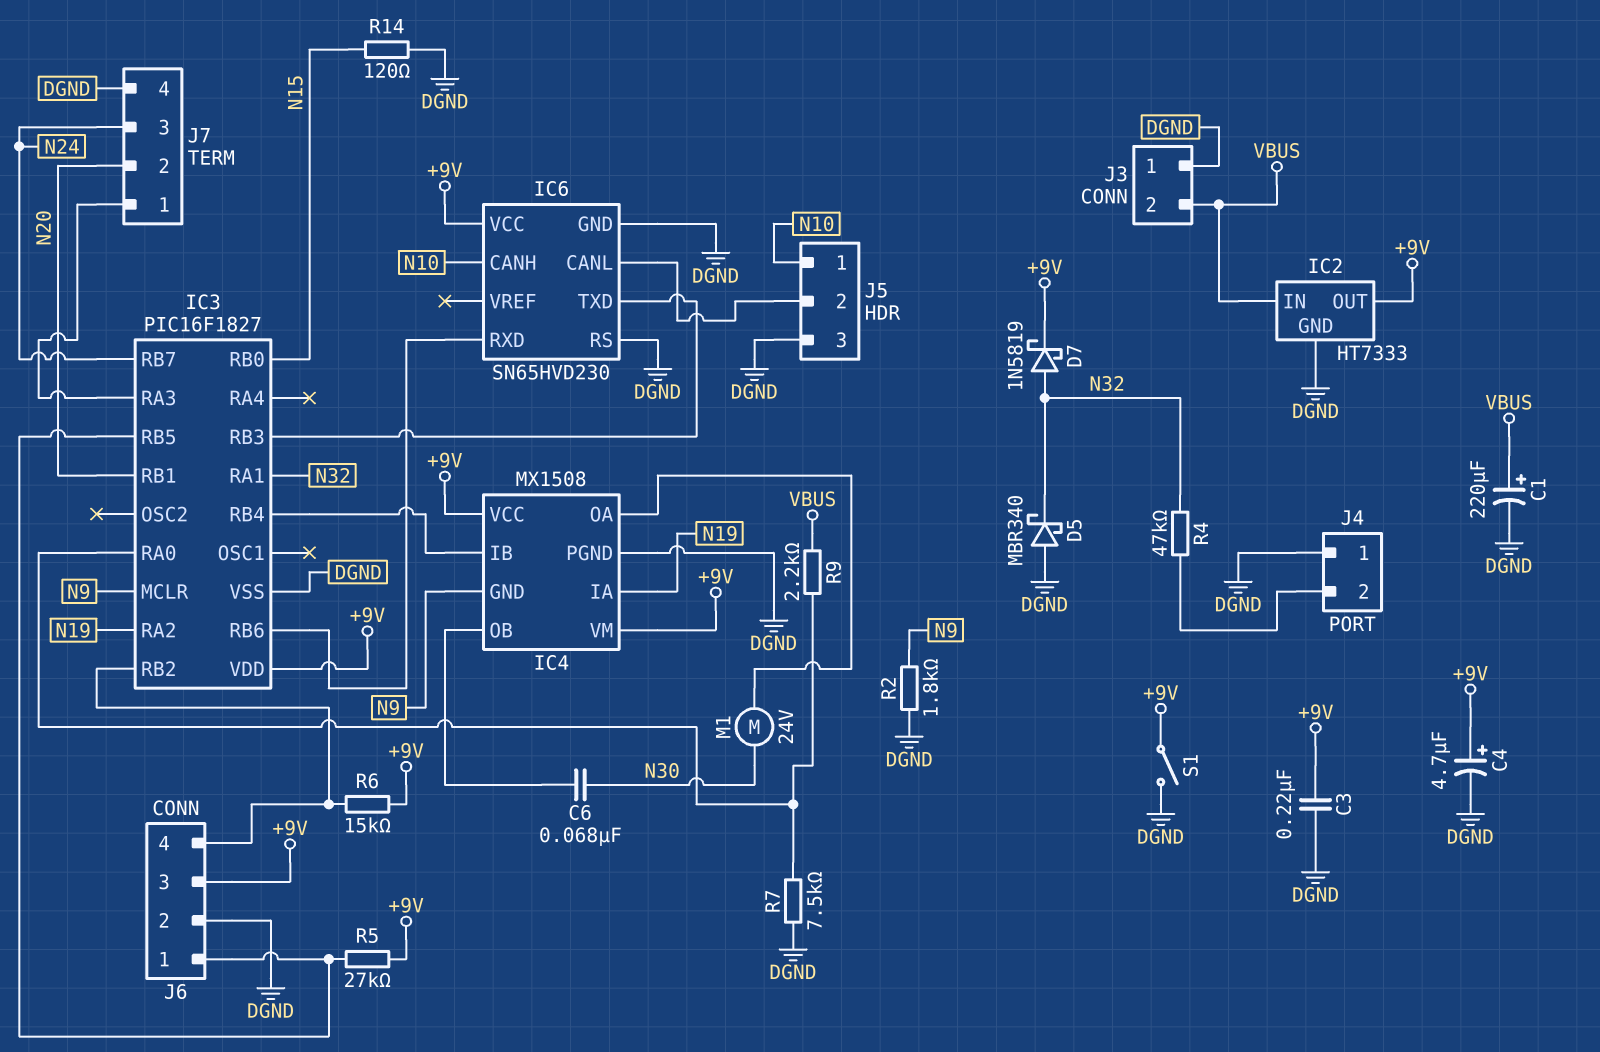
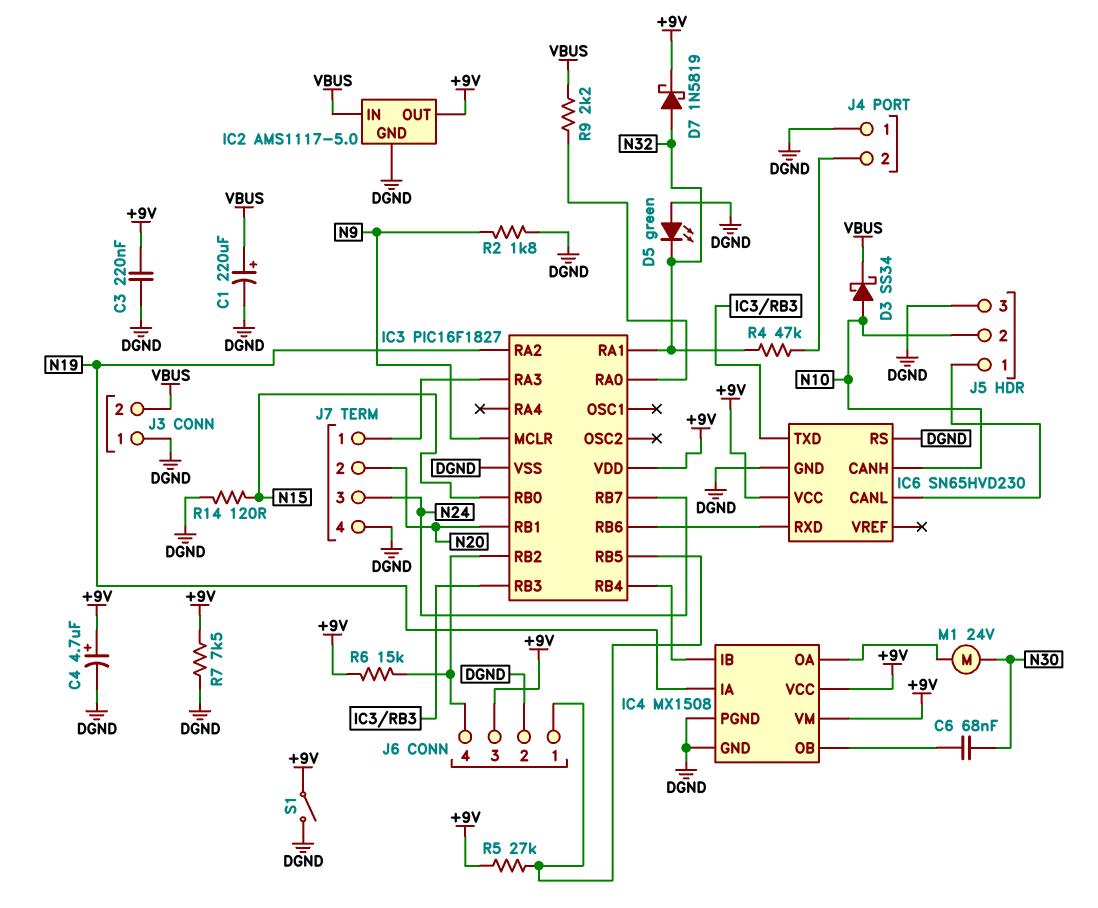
D3: none -> schottky SS34 (A N10, K VBUS)
D5: schottky MBR340 (A DGND, K N32) -> LED green (A DGND, K N32)
IC2: HT7333 -> AMS1117-5.0
IC4 pin GND: N9 -> DGND
J5 pin 1: N10 -> IC6/CANL
J5 pin 2: IC6/CANL -> N10
R7: 7.5k (DGND, IC3/RA0) -> 7.5k (+9V, DGND)

